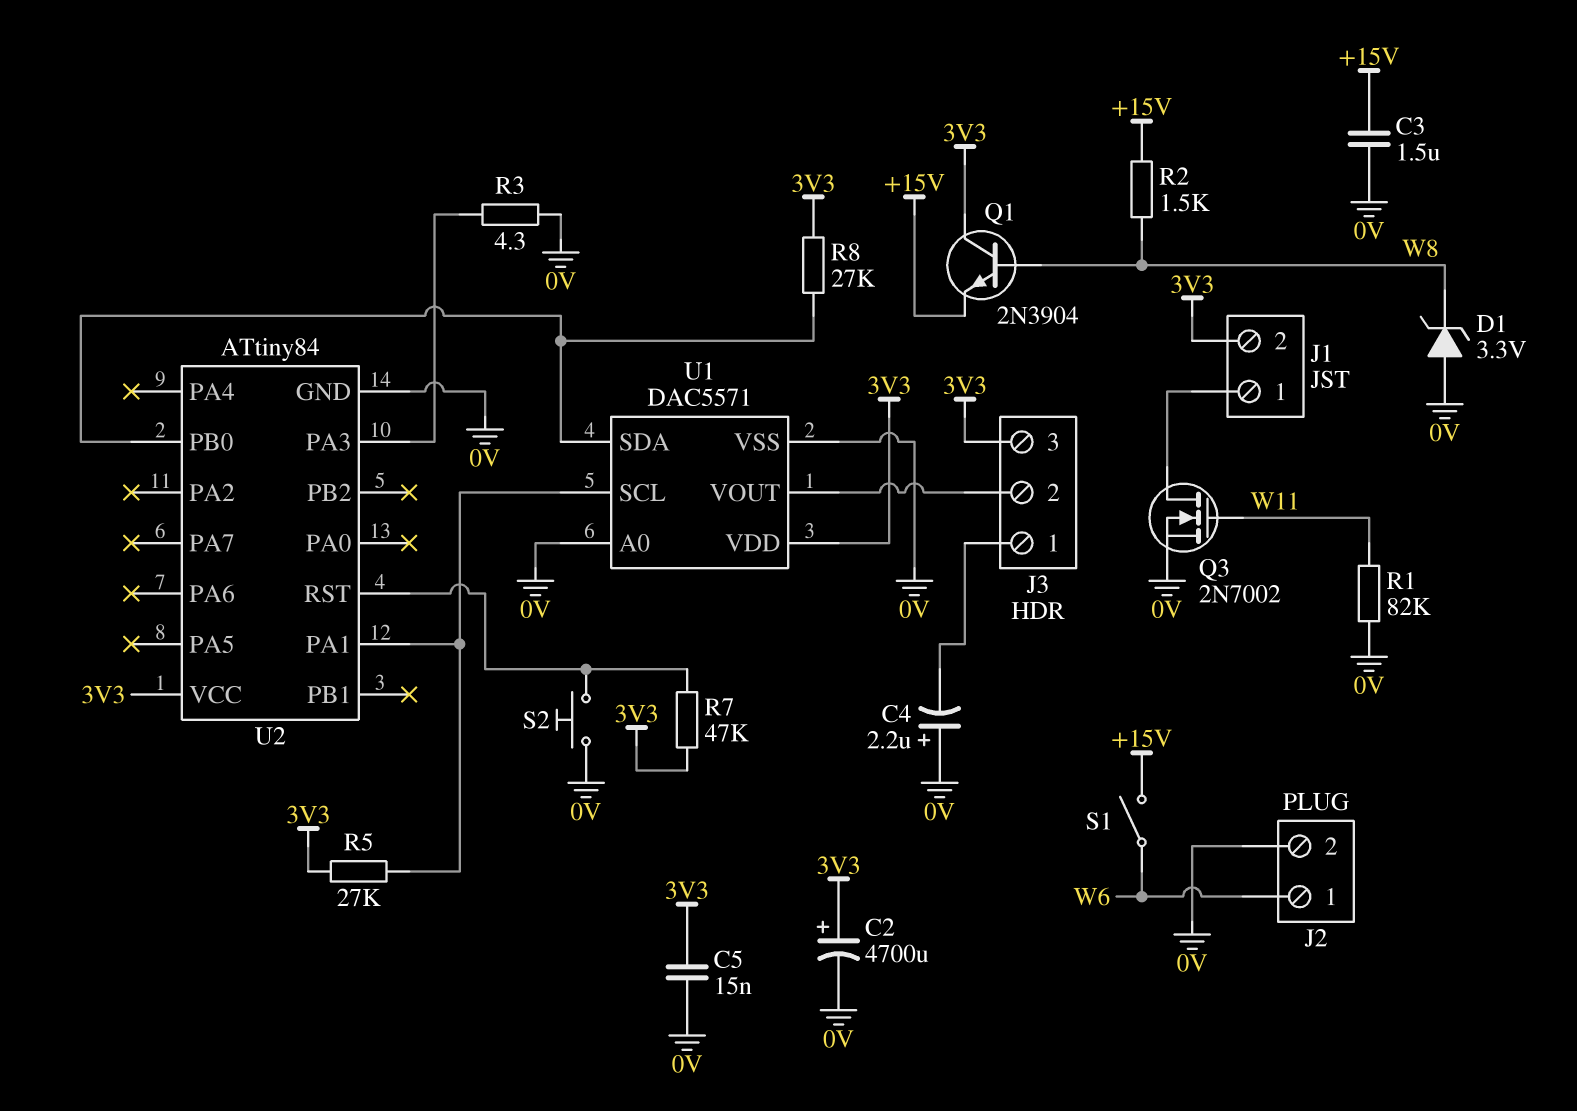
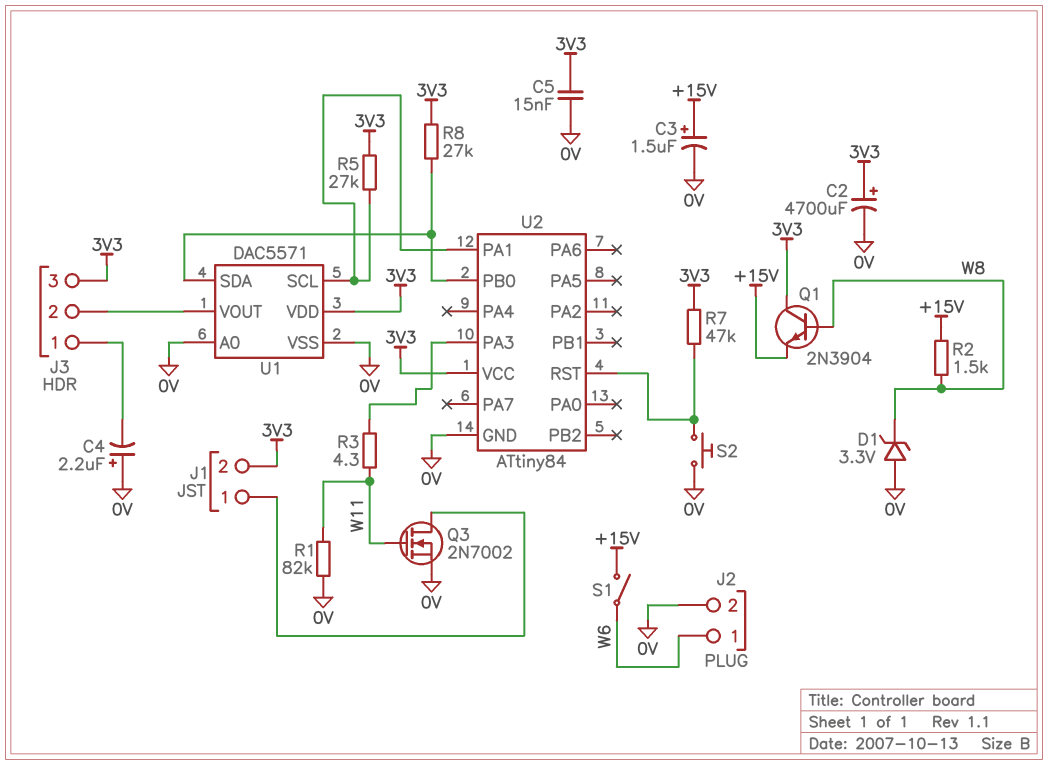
C3: 1.5uF (+15V, 0V) -> 1.5uF (plus +15V, minus 0V)
R3: 4.3 (0V, U2/PA3) -> 4.3 (U2/PA3, W11)

